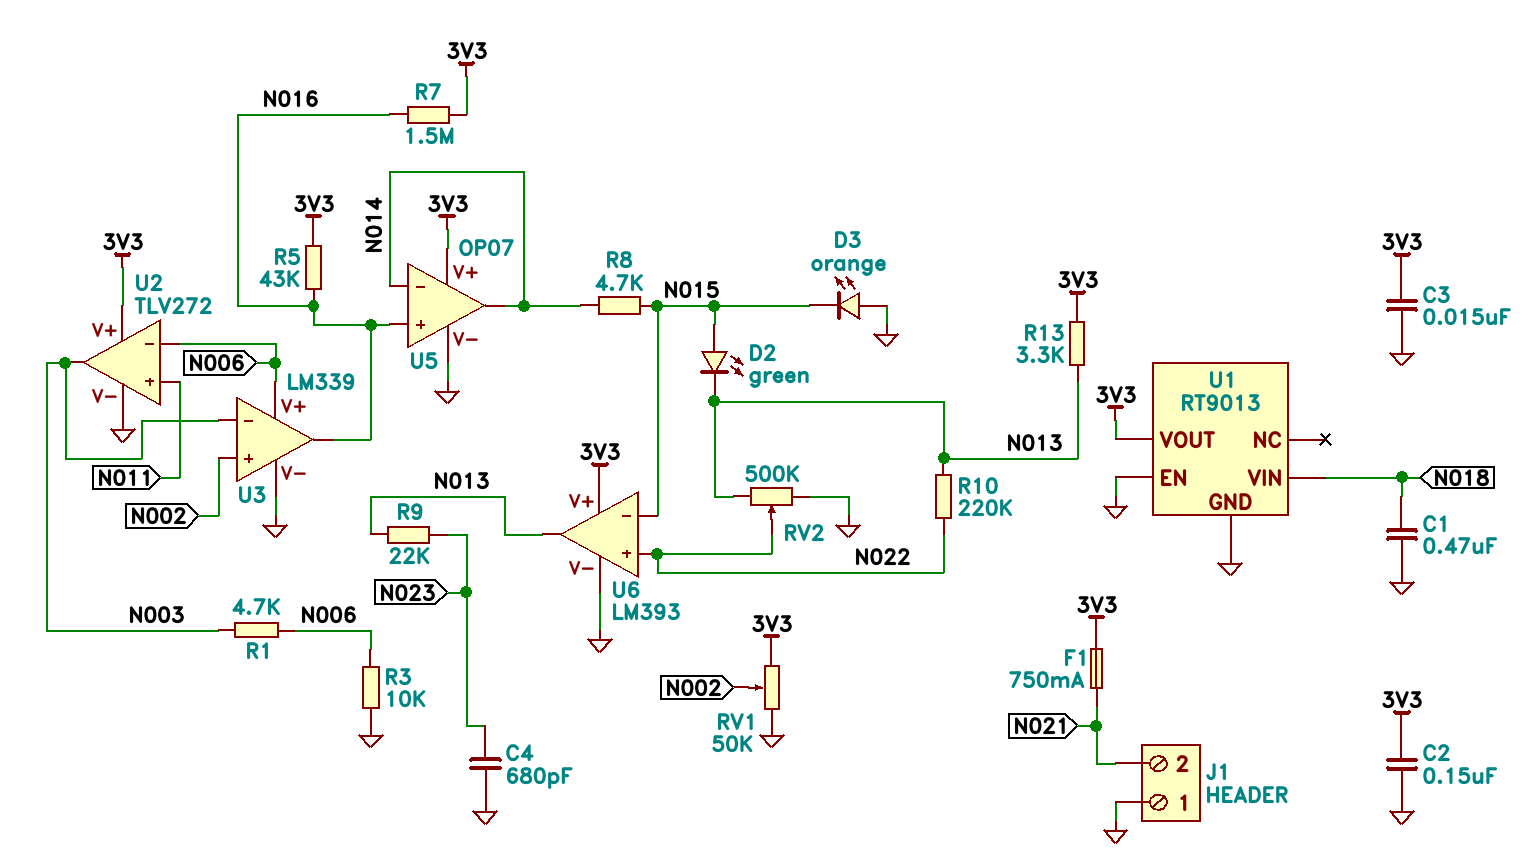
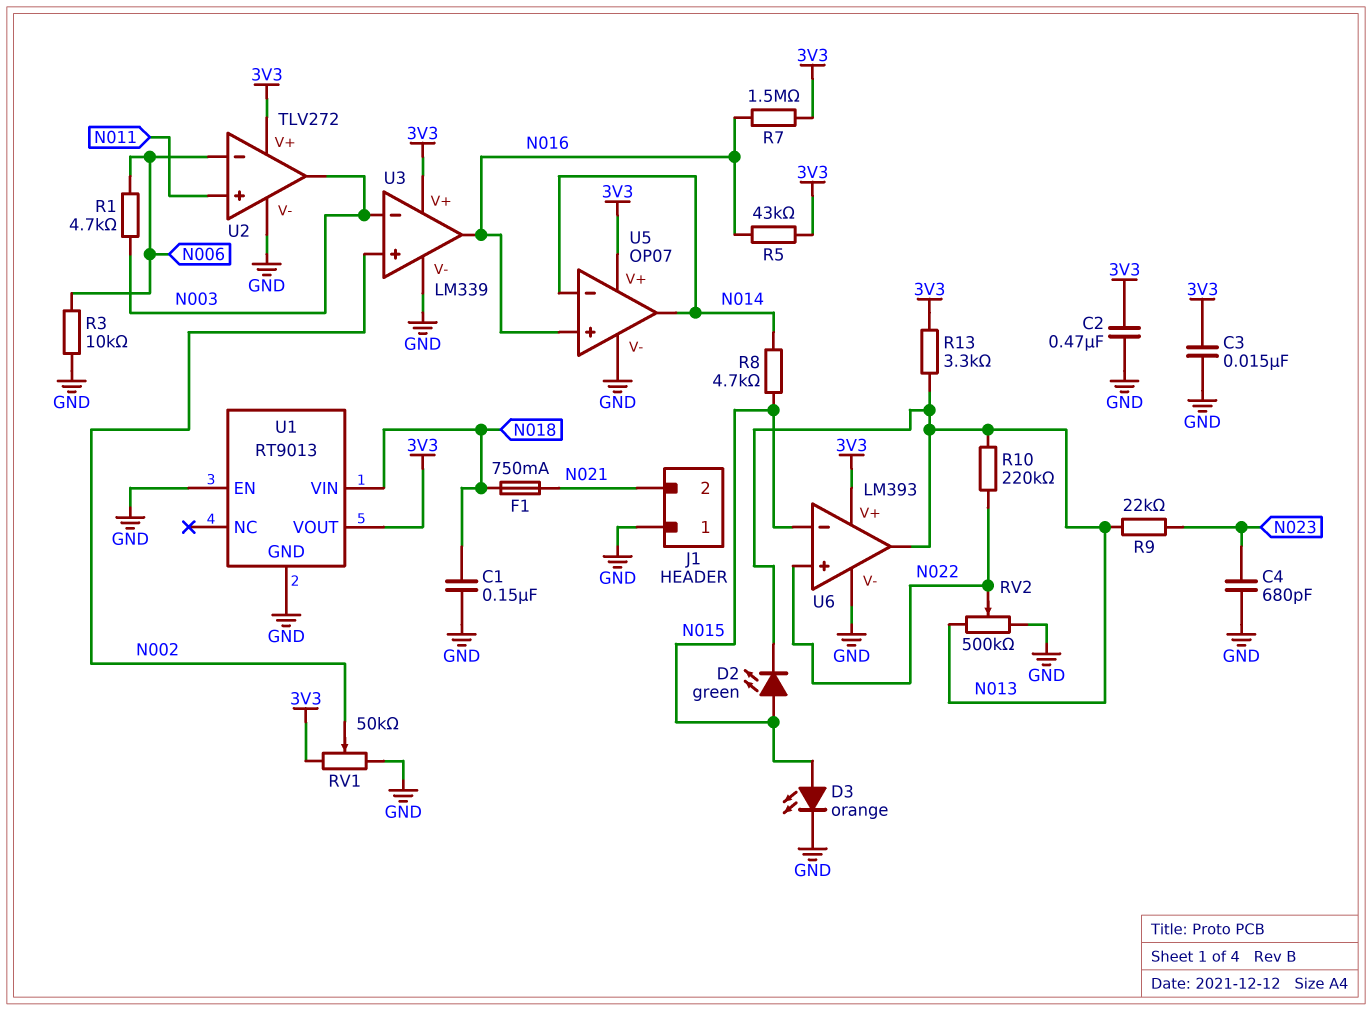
C1: 470nF (GND, N018) -> 150nF (GND, N018)
C2: 150nF (3V3, GND) -> 470nF (3V3, GND)
D3: LED orange (A GND, K N015) -> LED orange (A N015, K GND)
F1: 750mA (3V3, N021) -> 750mA (N018, N021)
U3 pin V+: N006 -> 3V3

